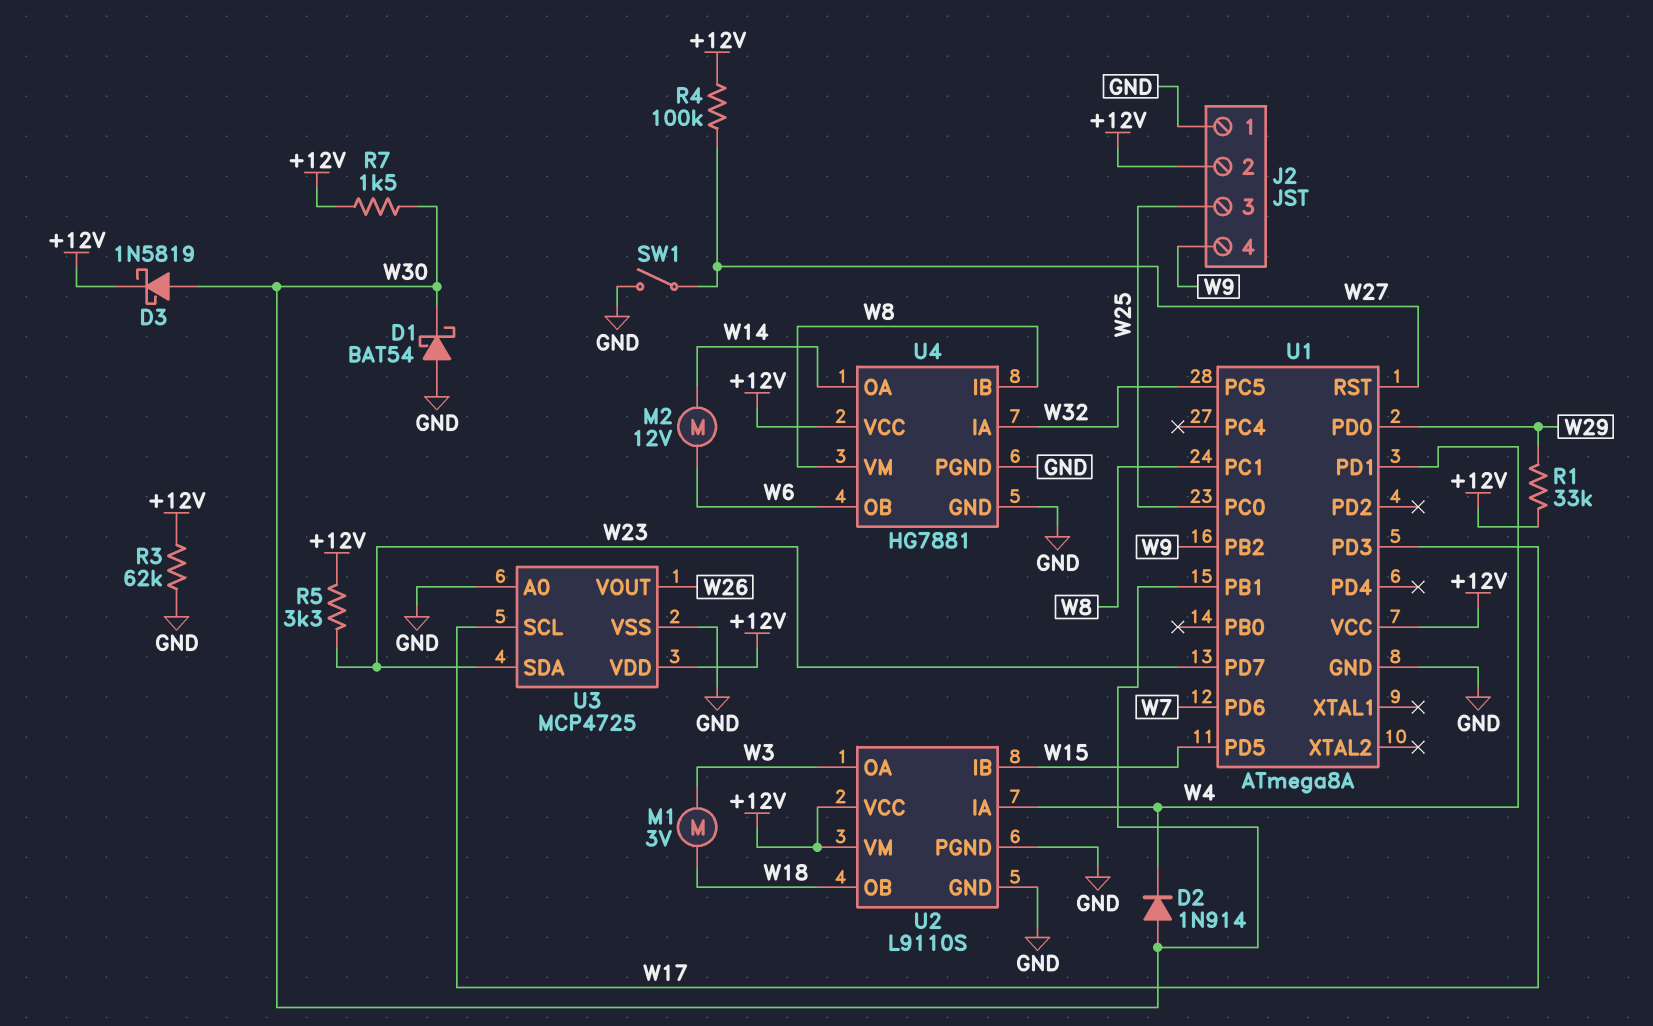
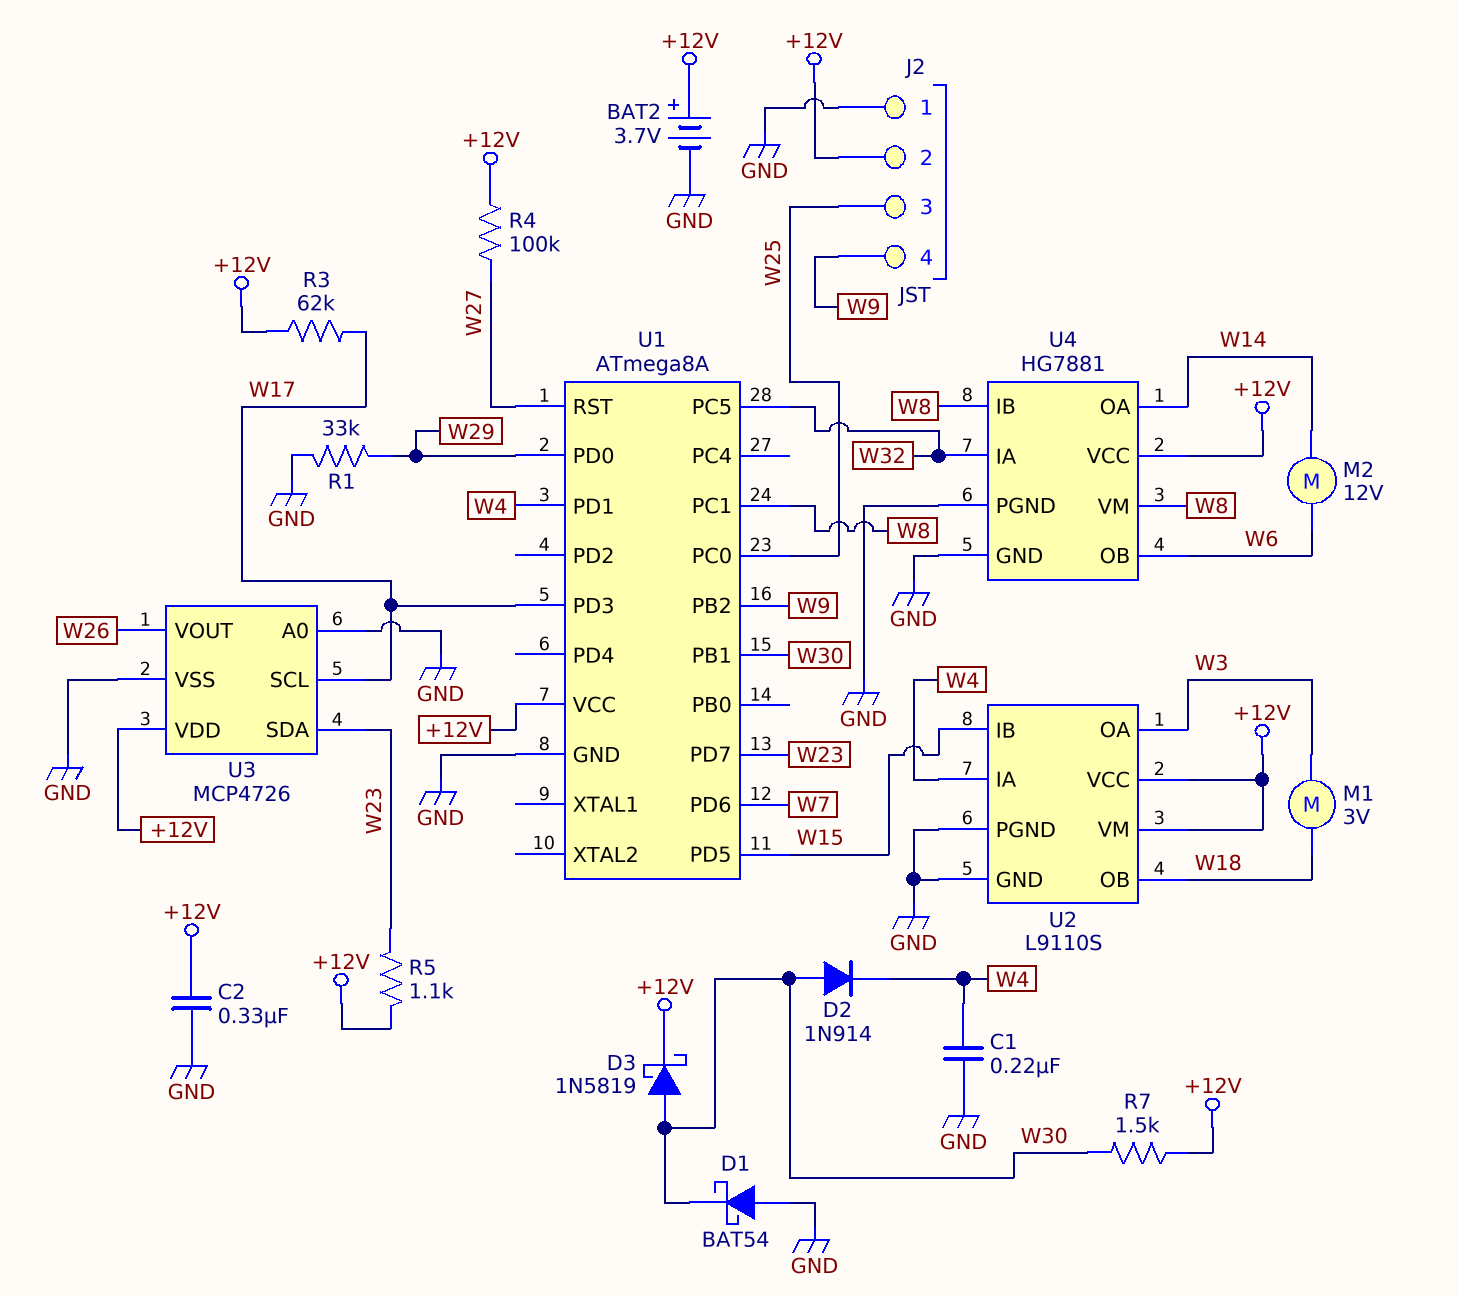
BAT2: none -> 3.7V (plus +12V, minus GND)
C1: none -> 220nF (GND, W4)
C2: none -> 330nF (+12V, GND)
R1: 33k (+12V, W29) -> 33k (GND, W29)
R3: 62k (+12V, GND) -> 62k (+12V, W17)
R5: 3.3k (+12V, W23) -> 1.1k (+12V, W23)
SW1: switch (GND, W27) -> none
U3: MCP4725 -> MCP4726

